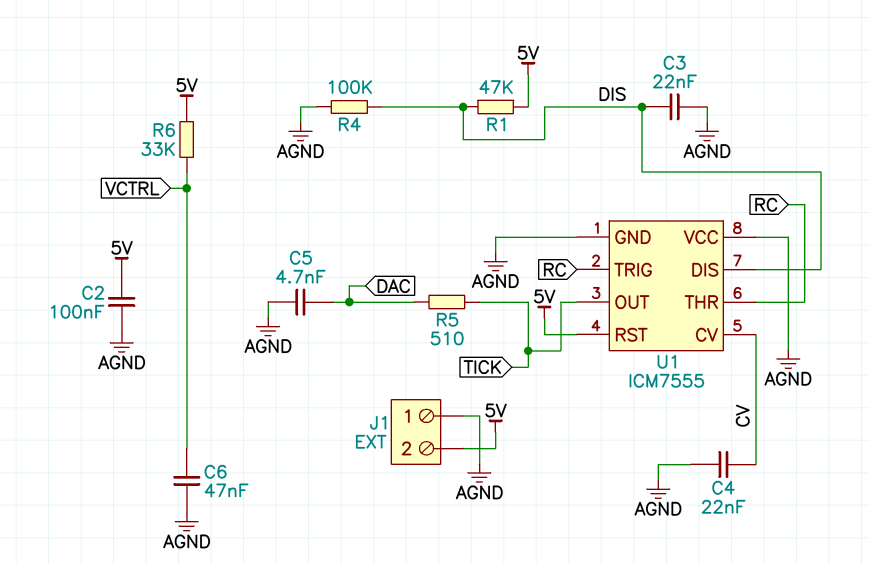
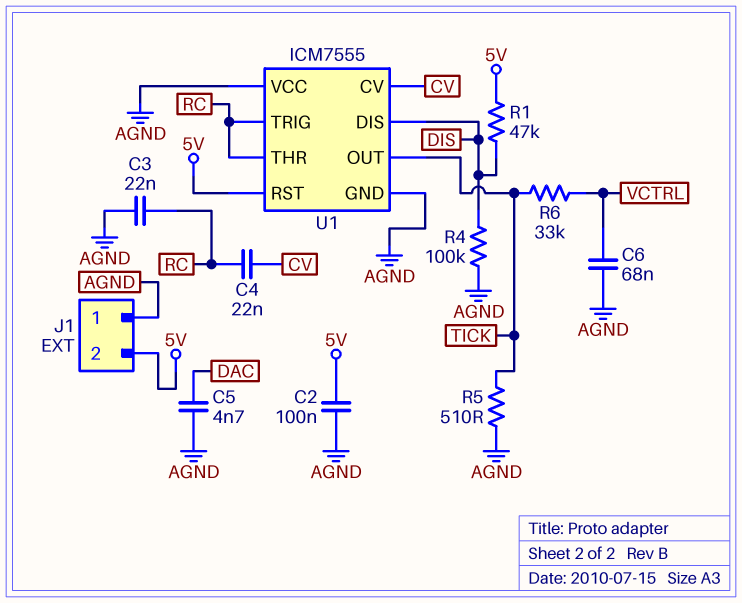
C3: 22nF (AGND, DIS) -> 22nF (AGND, RC)
C4: 22nF (AGND, CV) -> 22nF (CV, RC)
C6: 47nF (AGND, VCTRL) -> 68nF (AGND, VCTRL)
R5: 510 (DAC, TICK) -> 510 (AGND, TICK)
R6: 33k (5V, VCTRL) -> 33k (TICK, VCTRL)

